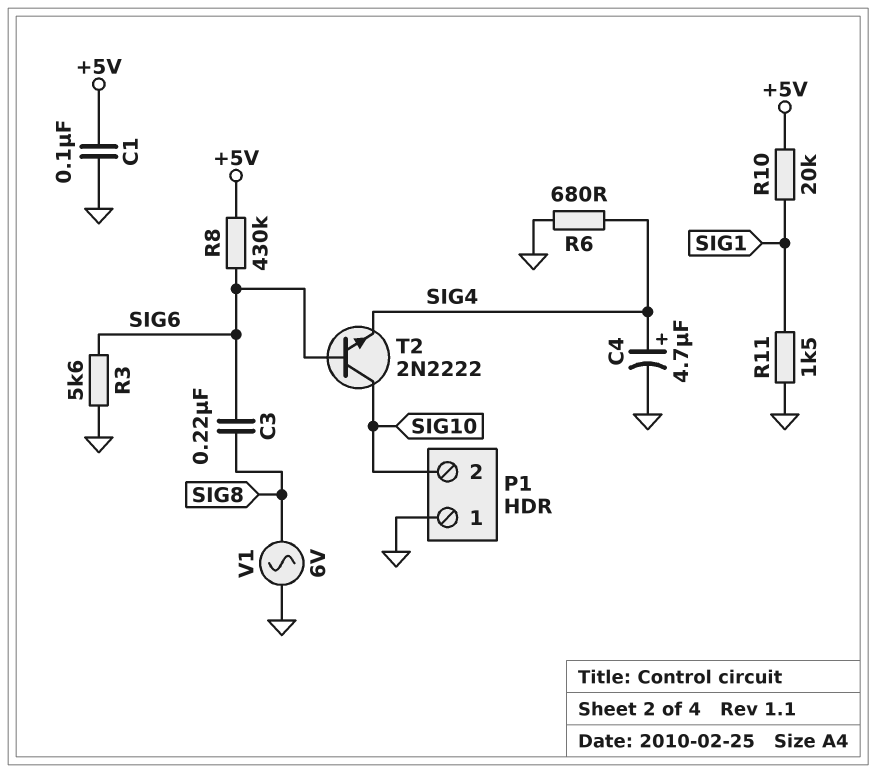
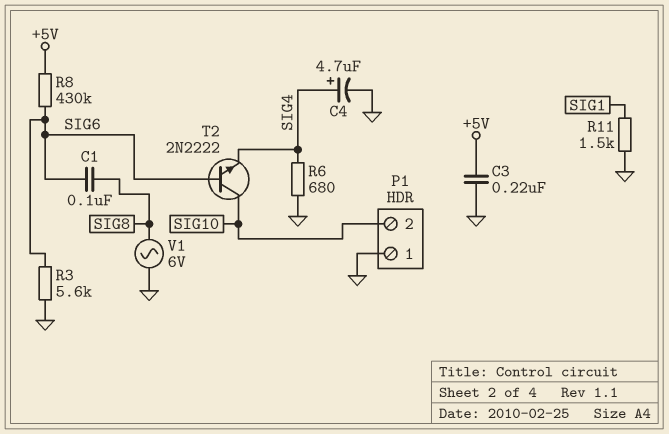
C1: 100nF (+5V, GND) -> 100nF (SIG6, SIG8)
C3: 220nF (SIG6, SIG8) -> 220nF (+5V, GND)
R10: 20k (+5V, SIG1) -> none

